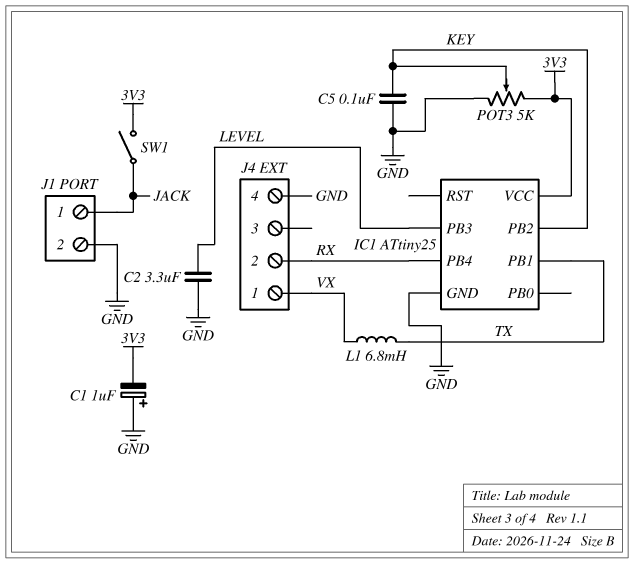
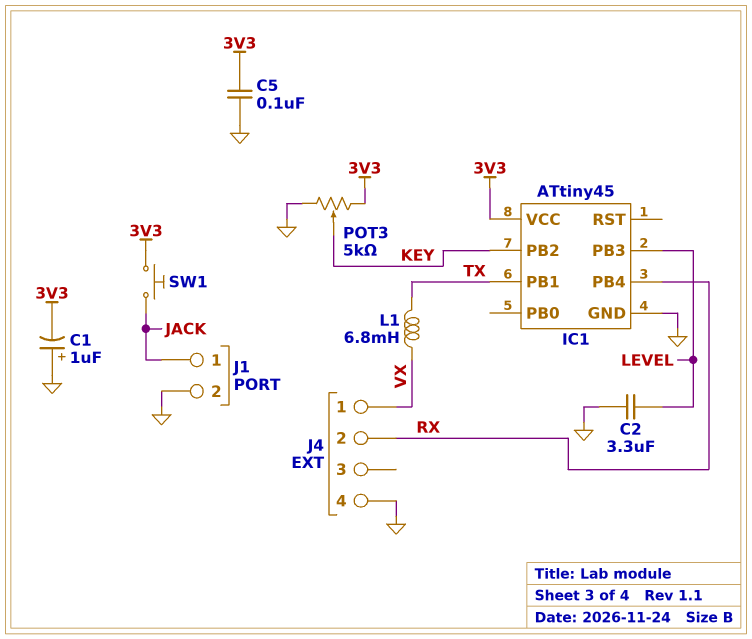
C5: 100nF (GND, KEY) -> 100nF (3V3, GND)
IC1: ATtiny25 -> ATtiny45
SW1: switch (3V3, JACK) -> button (3V3, JACK)

